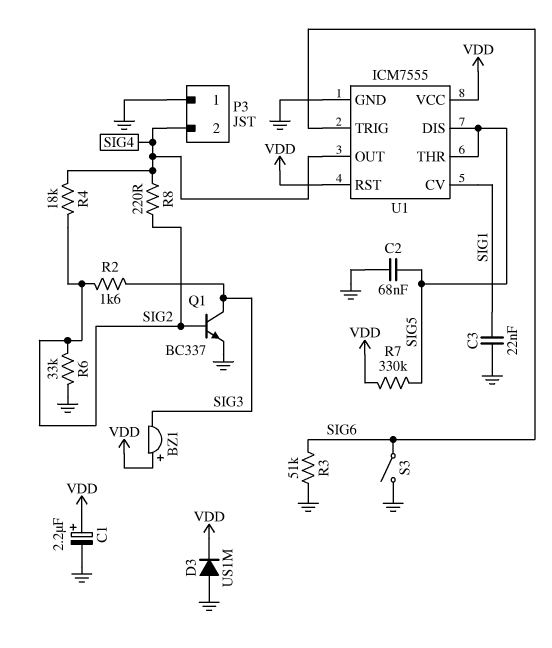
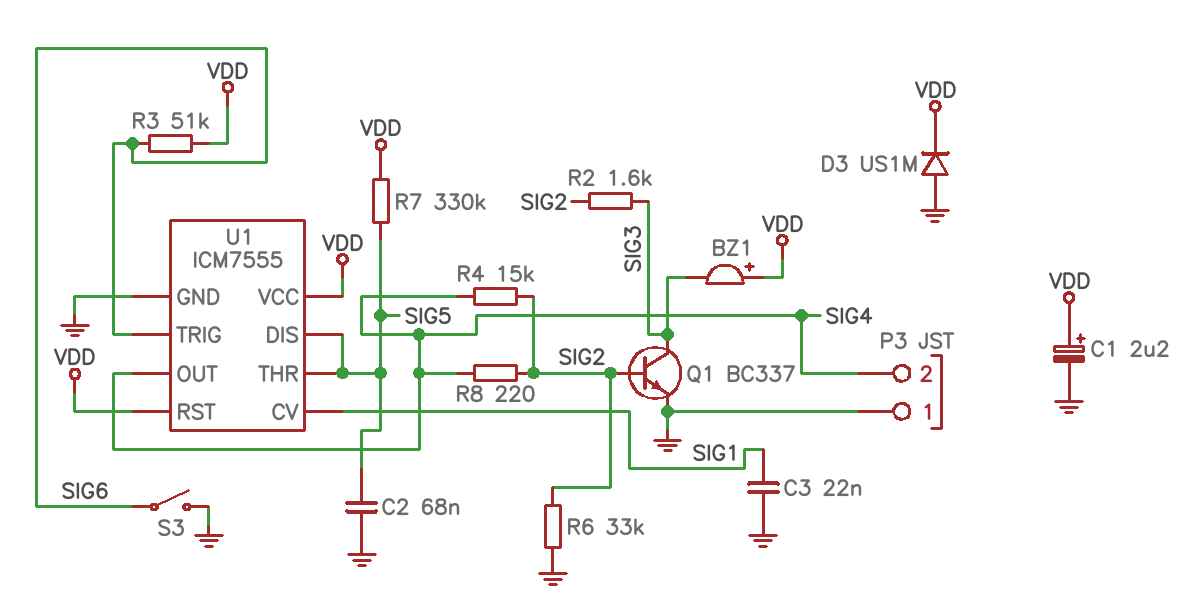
R3: 51k (GND, SIG6) -> 51k (SIG6, VDD)
R4: 18k (SIG2, SIG4) -> 15k (SIG2, SIG4)

